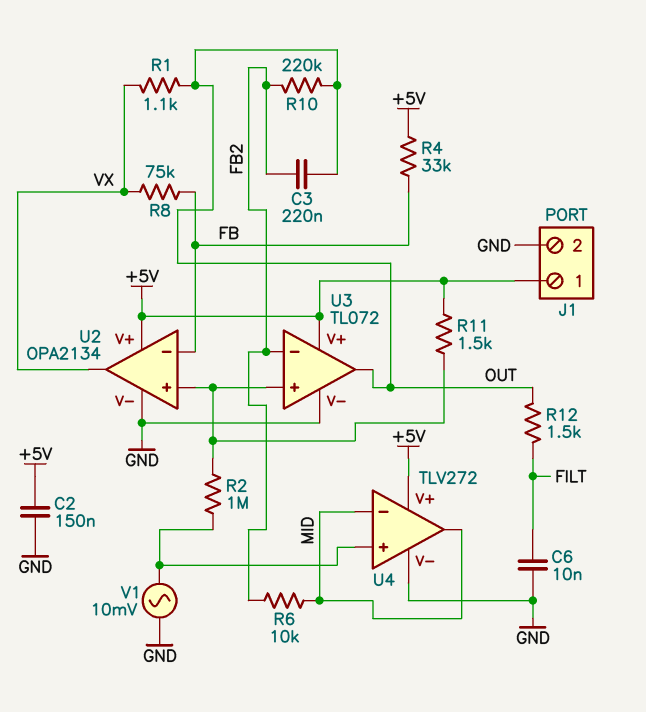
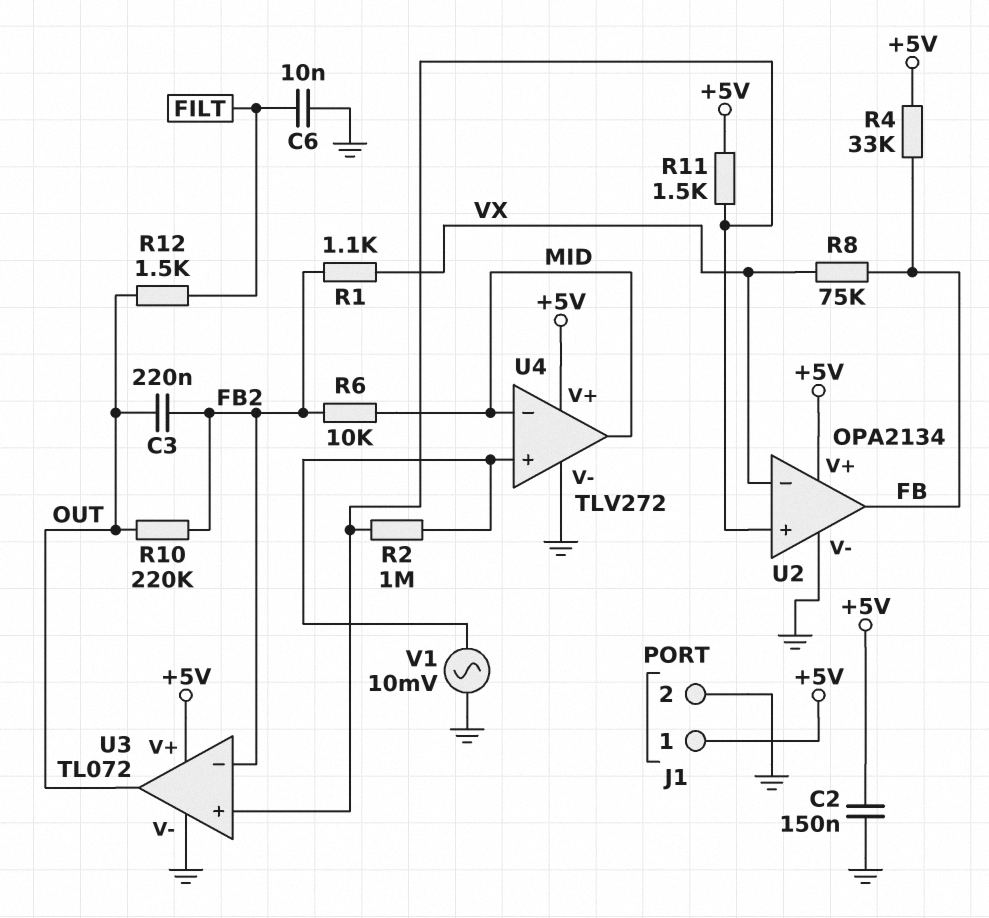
R1: 1.1k (OUT, VX) -> 1.1k (FB2, VX)
U2 pin in-: FB -> VX
U2 pin out: VX -> FB

